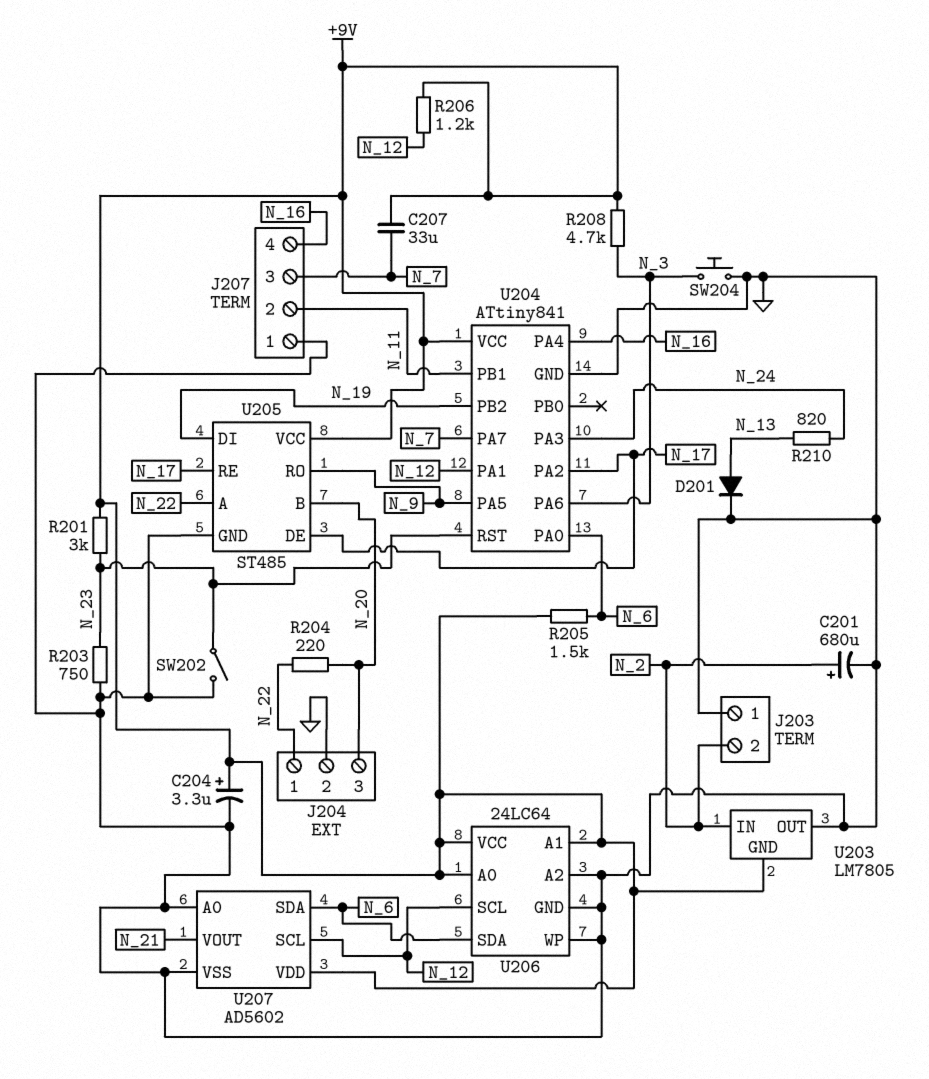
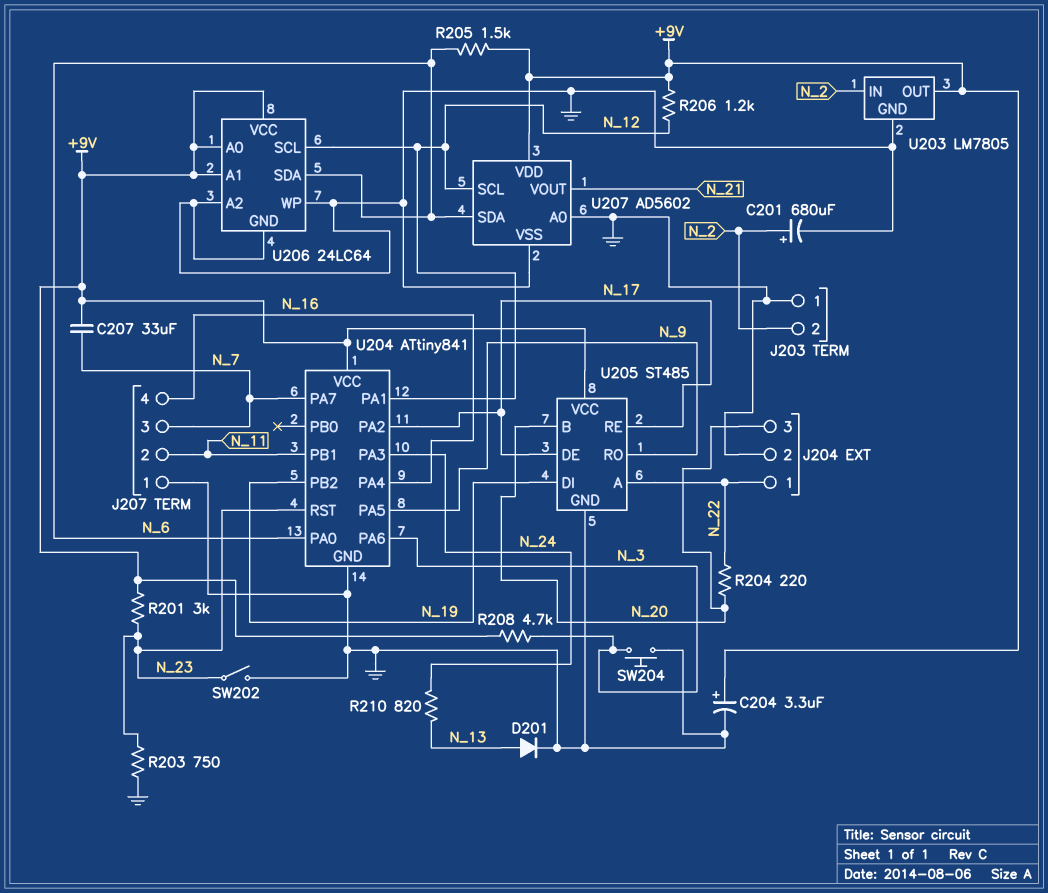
U203 pin GND: +9V -> GND
U203 pin OUT: GND -> +9V

